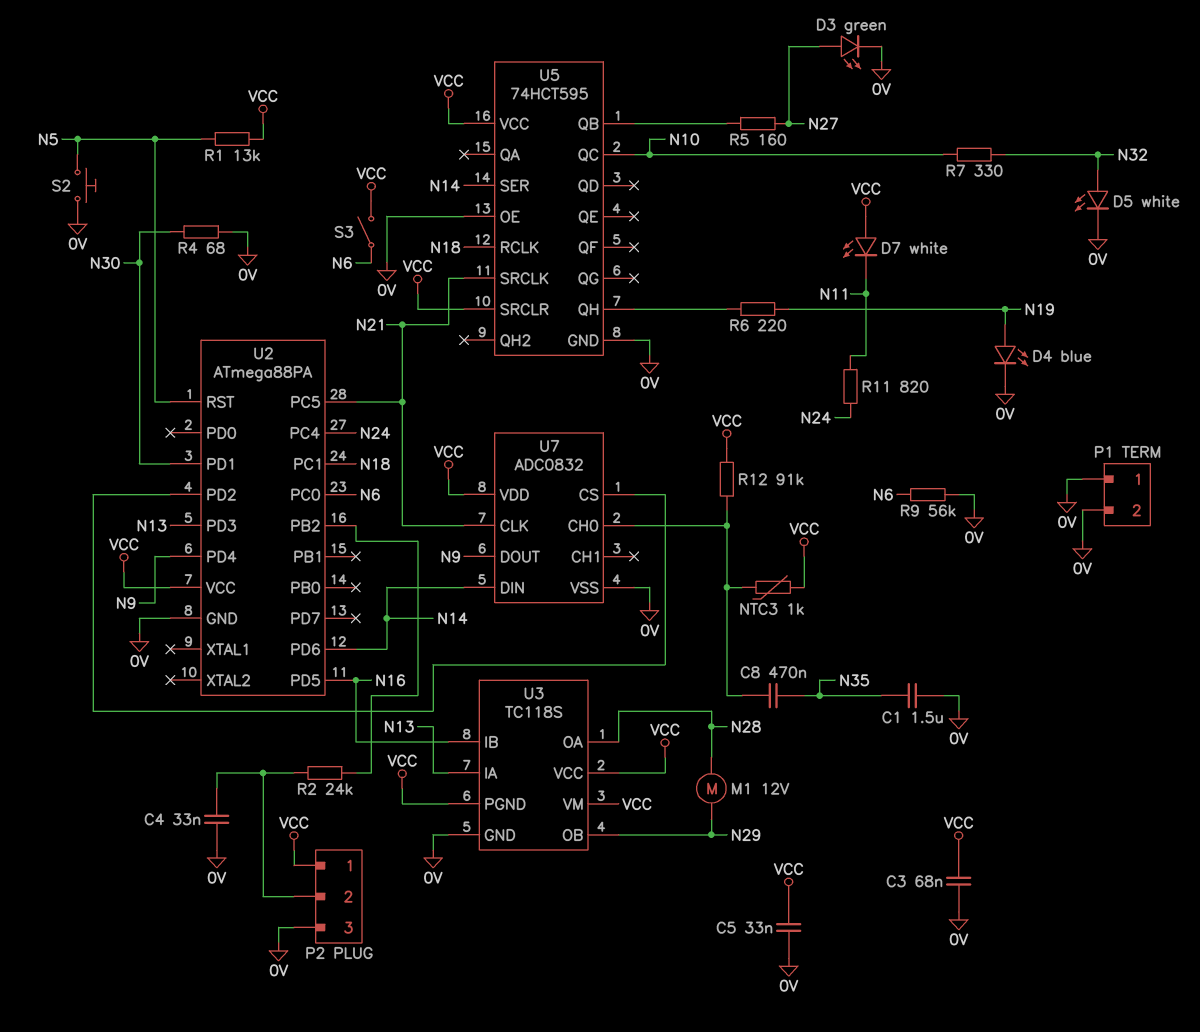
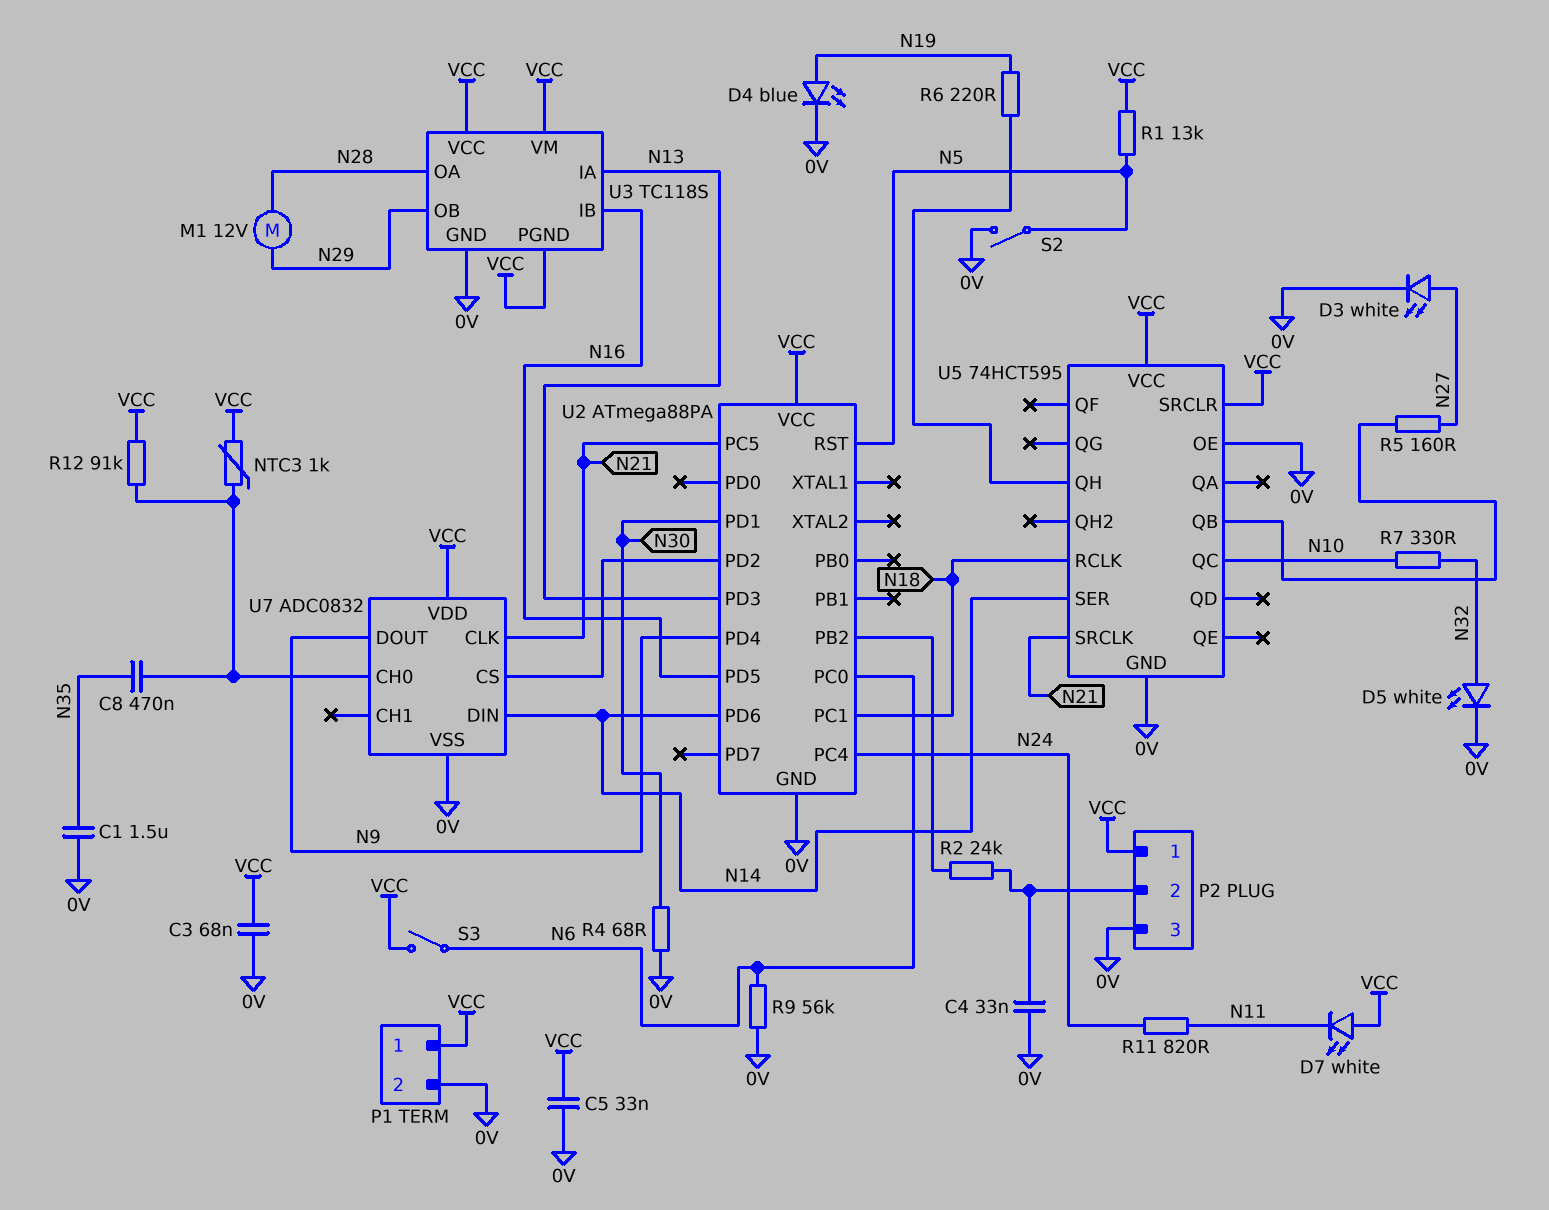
D3: LED green (A N27, K 0V) -> LED white (A N27, K 0V)
P1 pin 1: 0V -> VCC
S2: button (0V, N5) -> switch (0V, N5)

